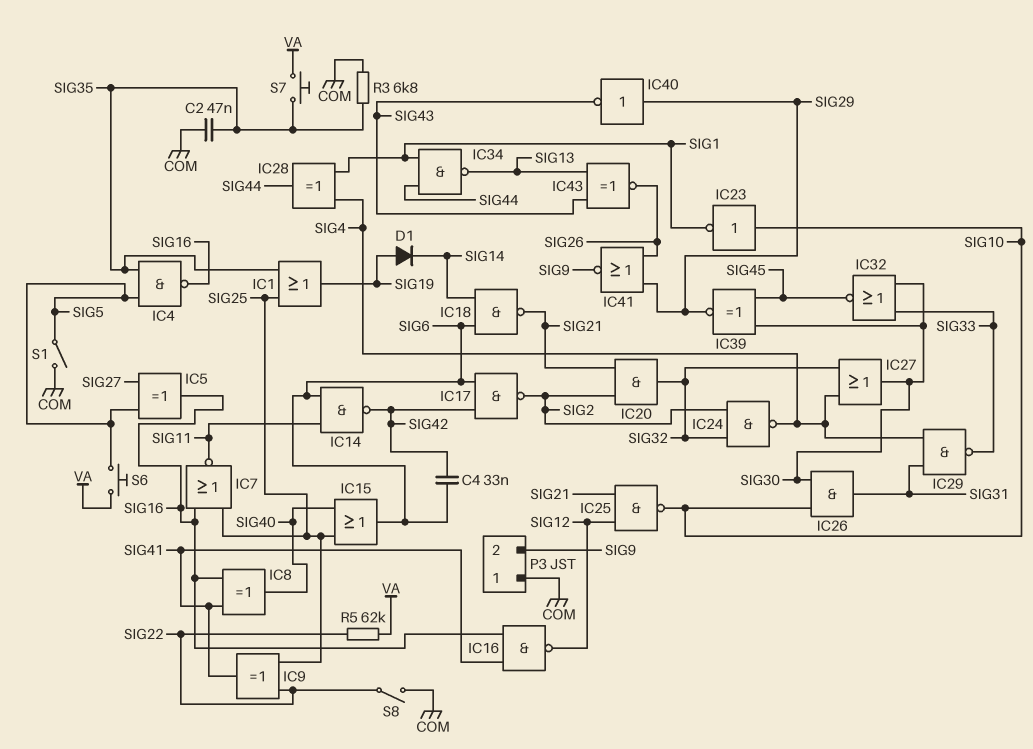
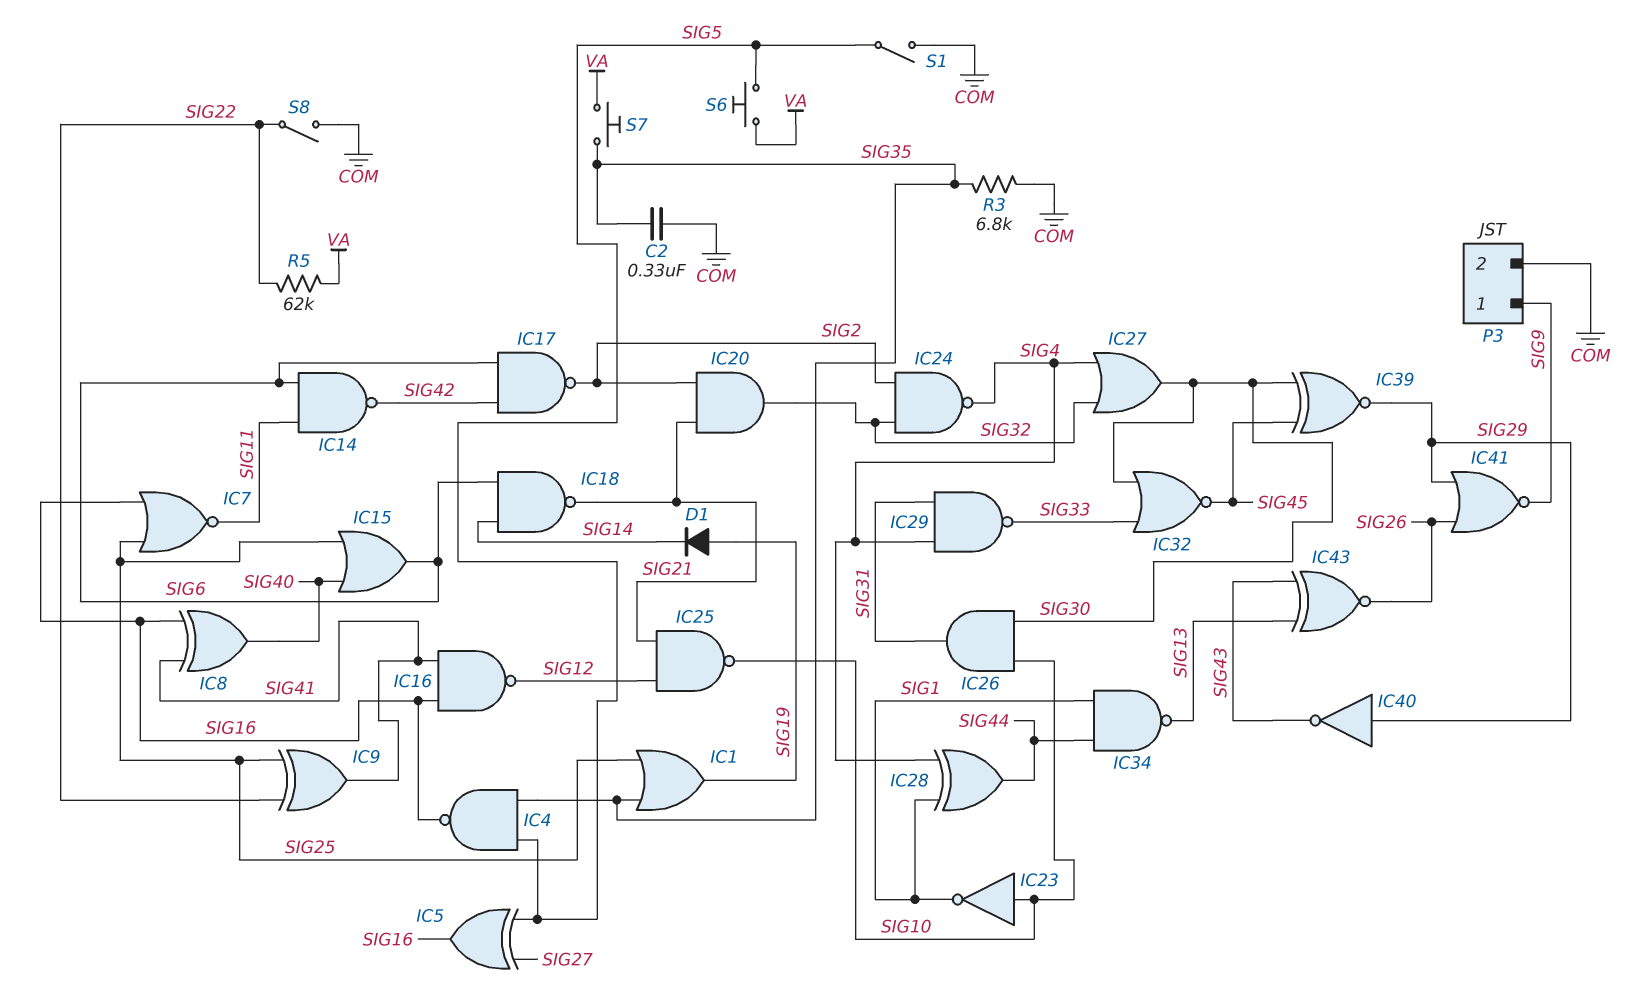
C2: 47nF (COM, SIG35) -> 330nF (COM, SIG35)
C4: 33nF (SIG6, SIG42) -> none
P3 pin 1: COM -> SIG9
P3 pin 2: SIG9 -> COM

